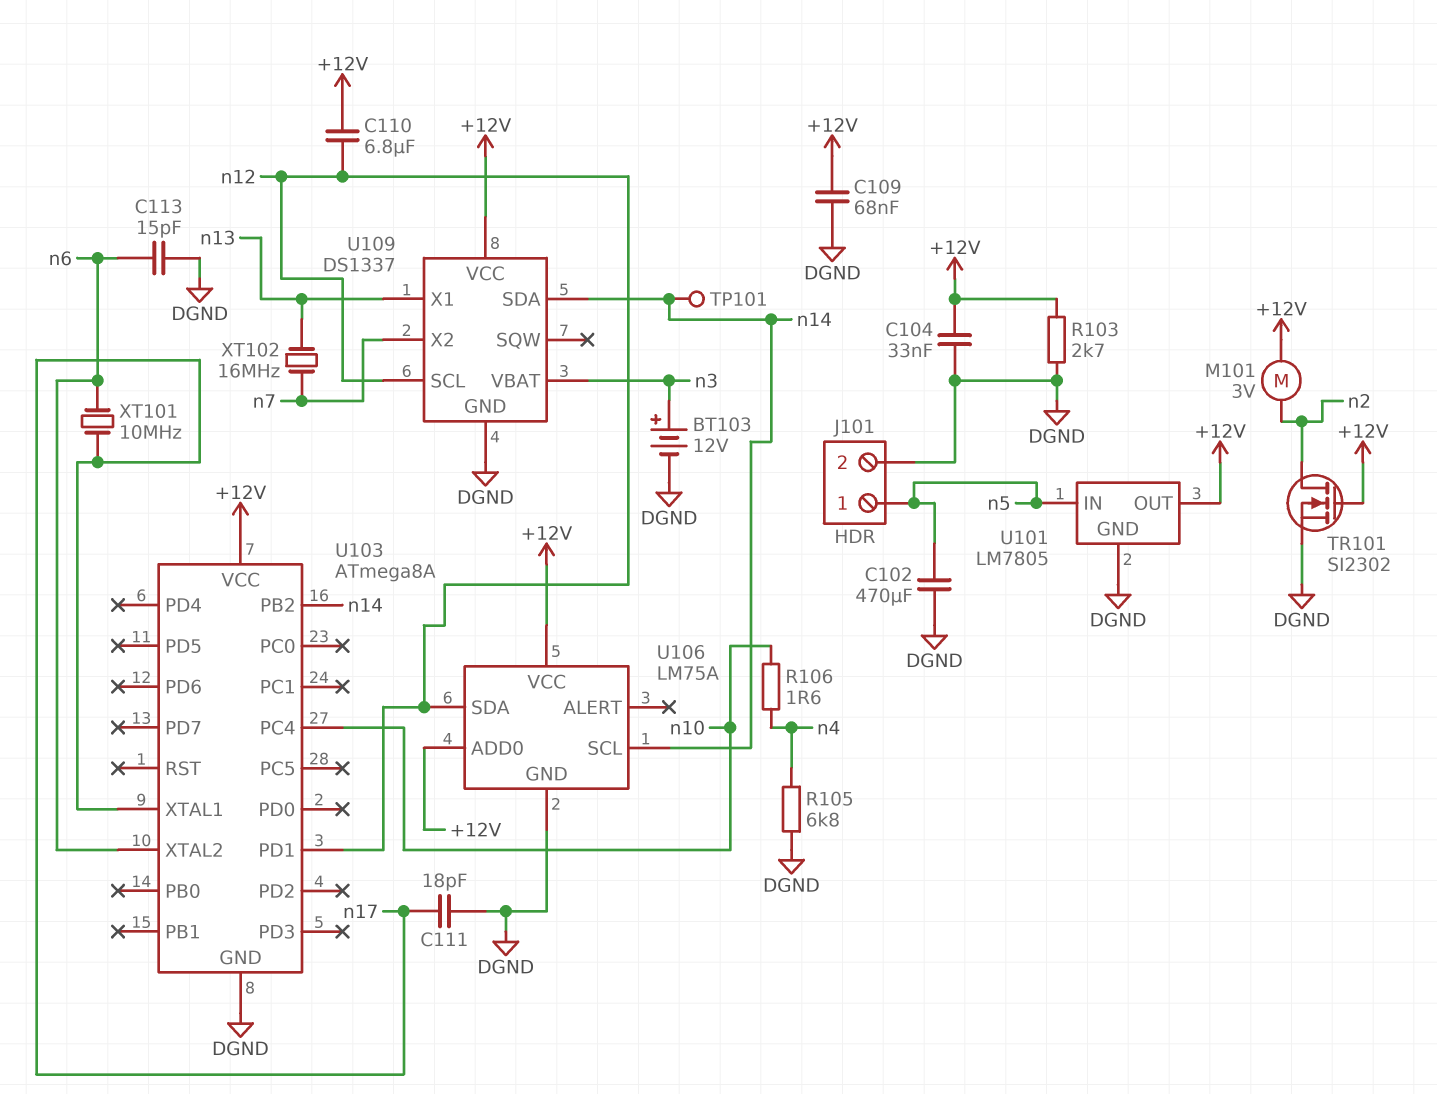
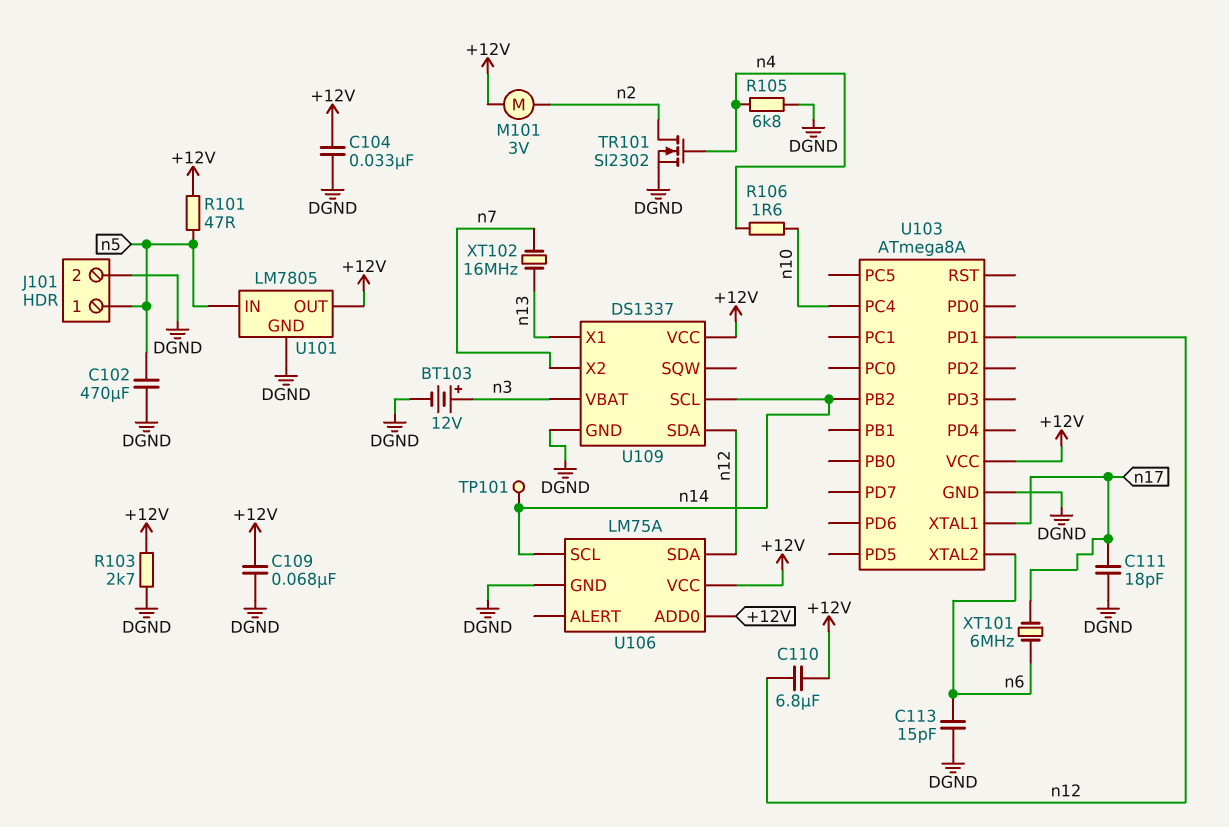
R101: none -> 47 (+12V, n5)
TR101: NMOS SI2302 (G +12V, D n2, S DGND) -> NMOS SI2302 (G n4, D n2, S DGND)
U109 pin SCL: n12 -> n14
U109 pin SDA: n14 -> n12
XT101: 10MHz (n6, n17) -> 6MHz (n6, n17)

